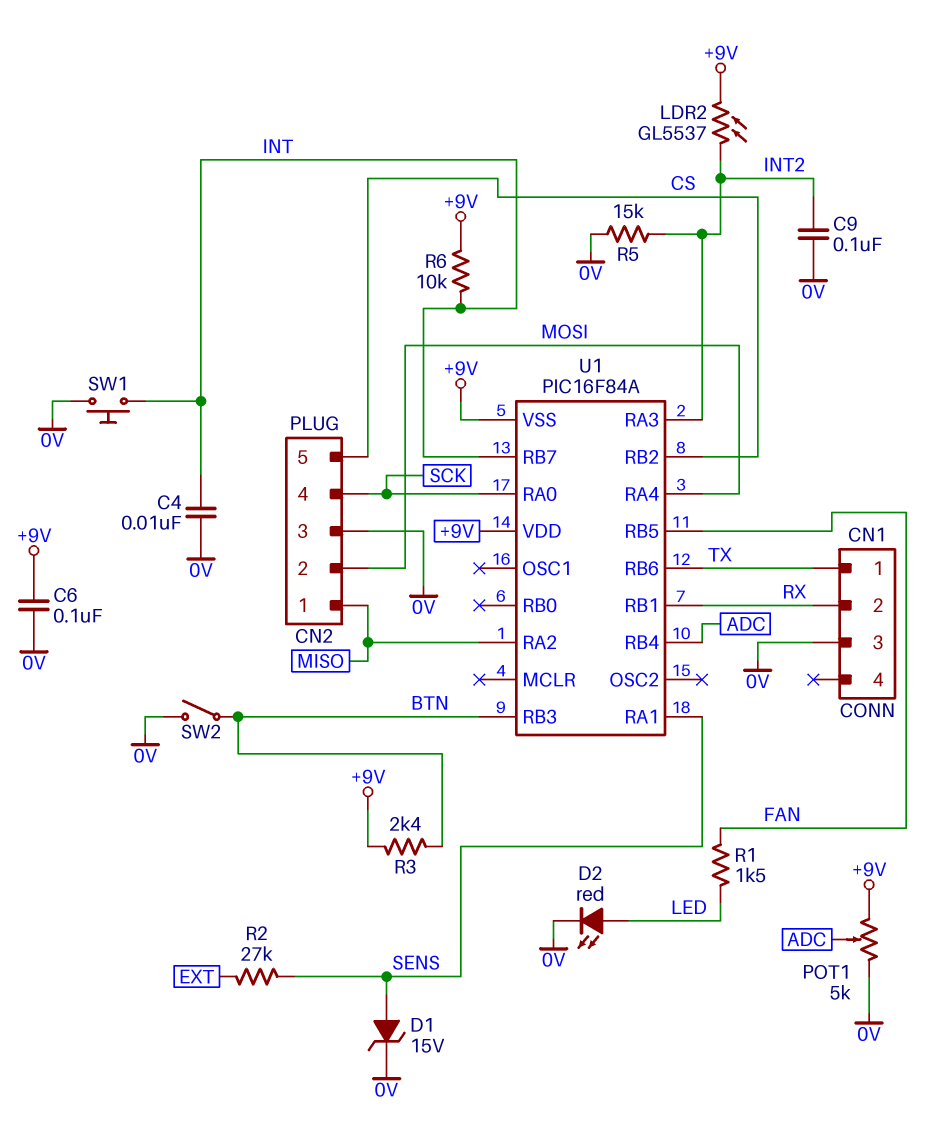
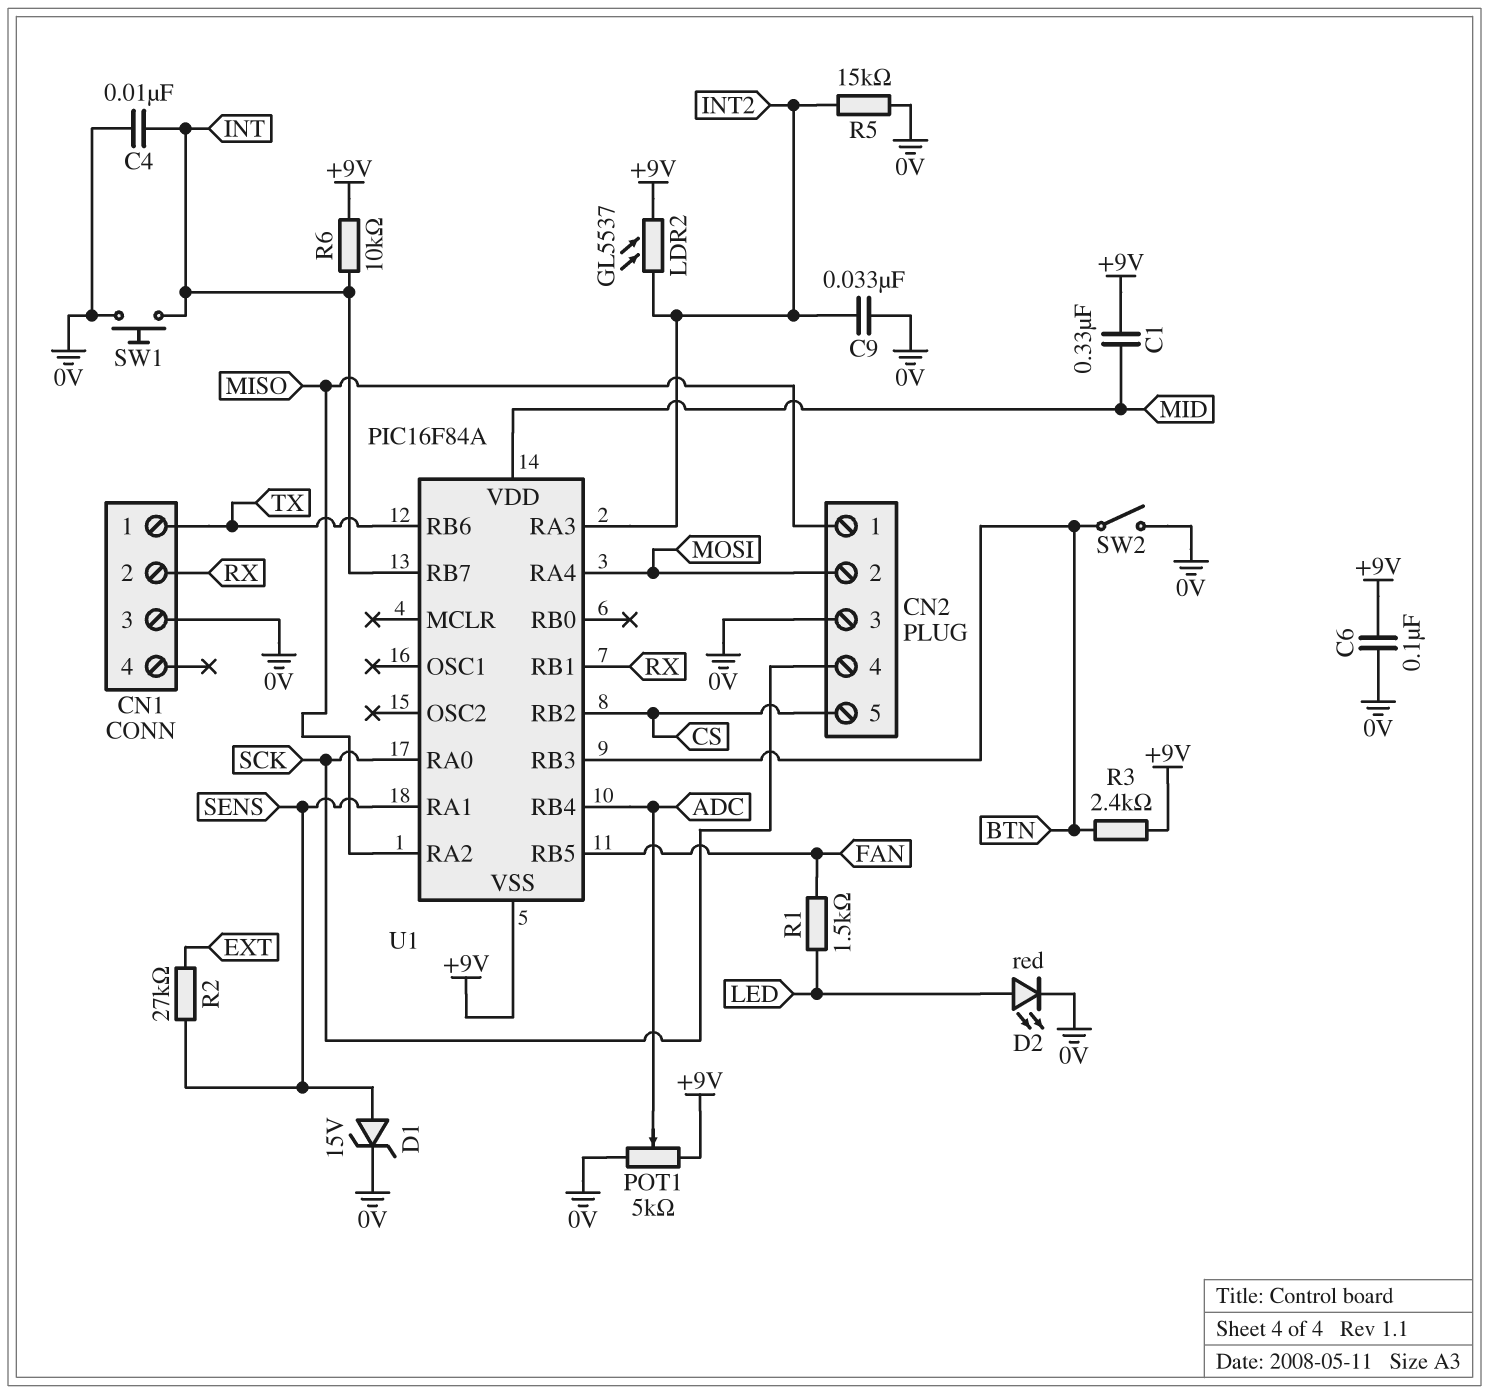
C1: none -> 330nF (+9V, MID)
C9: 100nF (0V, INT2) -> 33nF (0V, INT2)
U1 pin VDD: +9V -> MID

